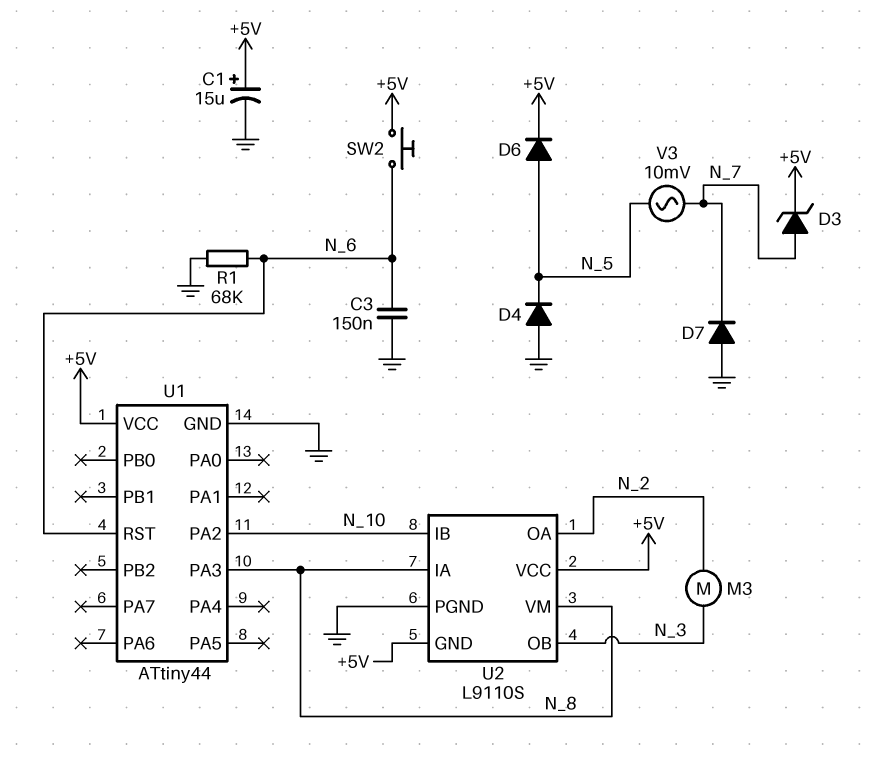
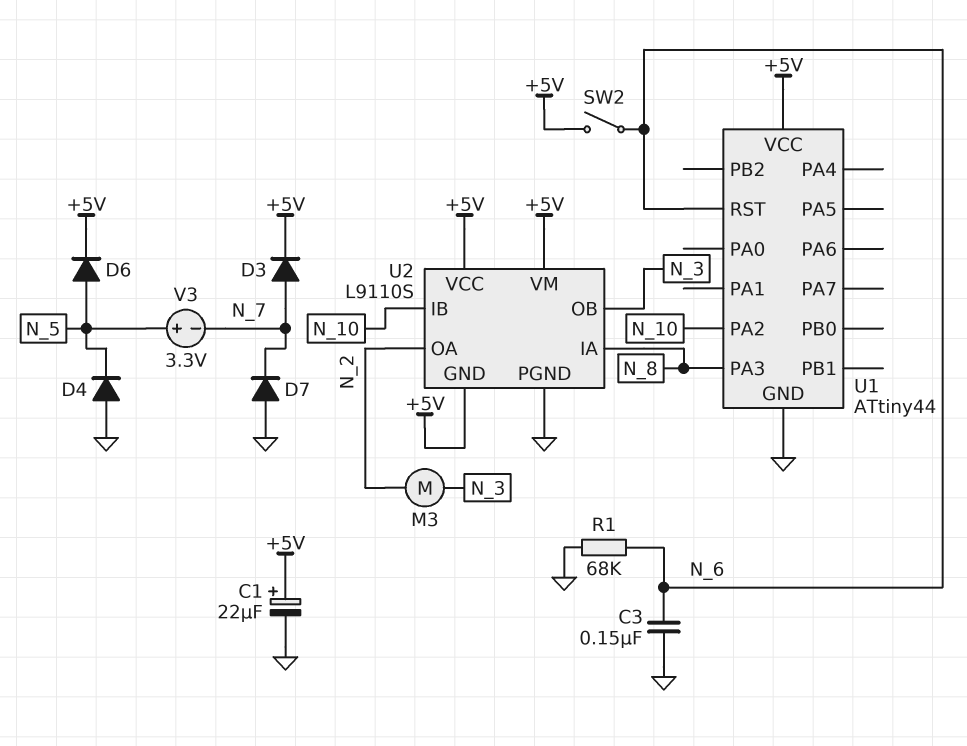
C1: 15uF (plus +5V, minus GND) -> 22uF (plus +5V, minus GND)
D3: zener (A N_7, K +5V) -> diode (A N_7, K +5V)
SW2: button (+5V, N_6) -> switch (+5V, N_6)
U2 pin VM: N_8 -> +5V
V3: AC 10mV (N_5, N_7) -> 3.3V (plus N_5, minus N_7)

